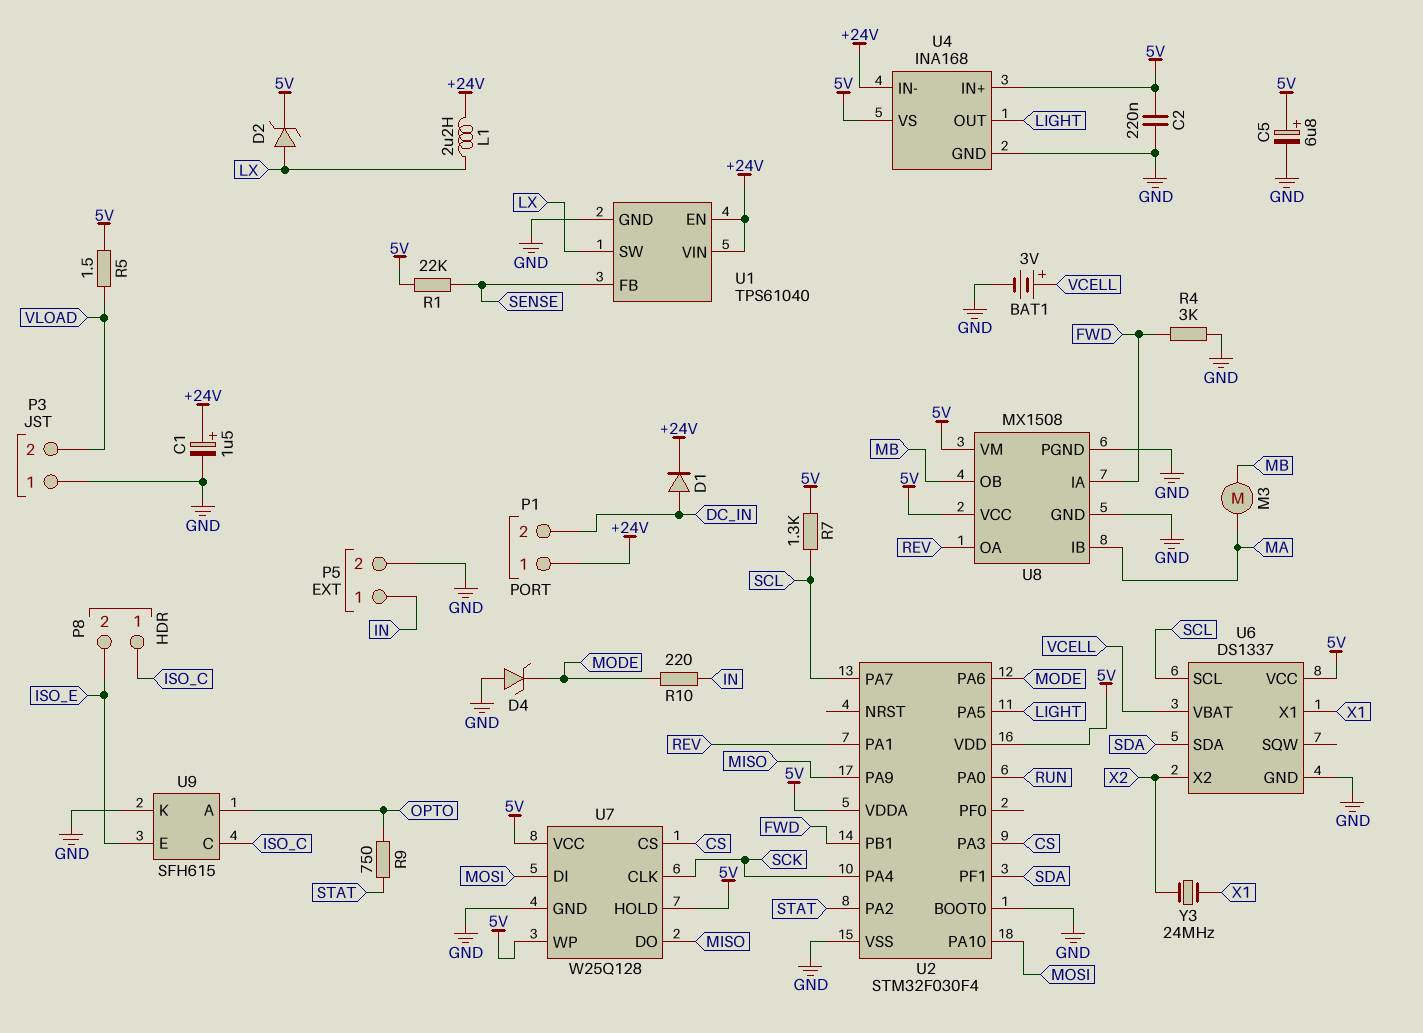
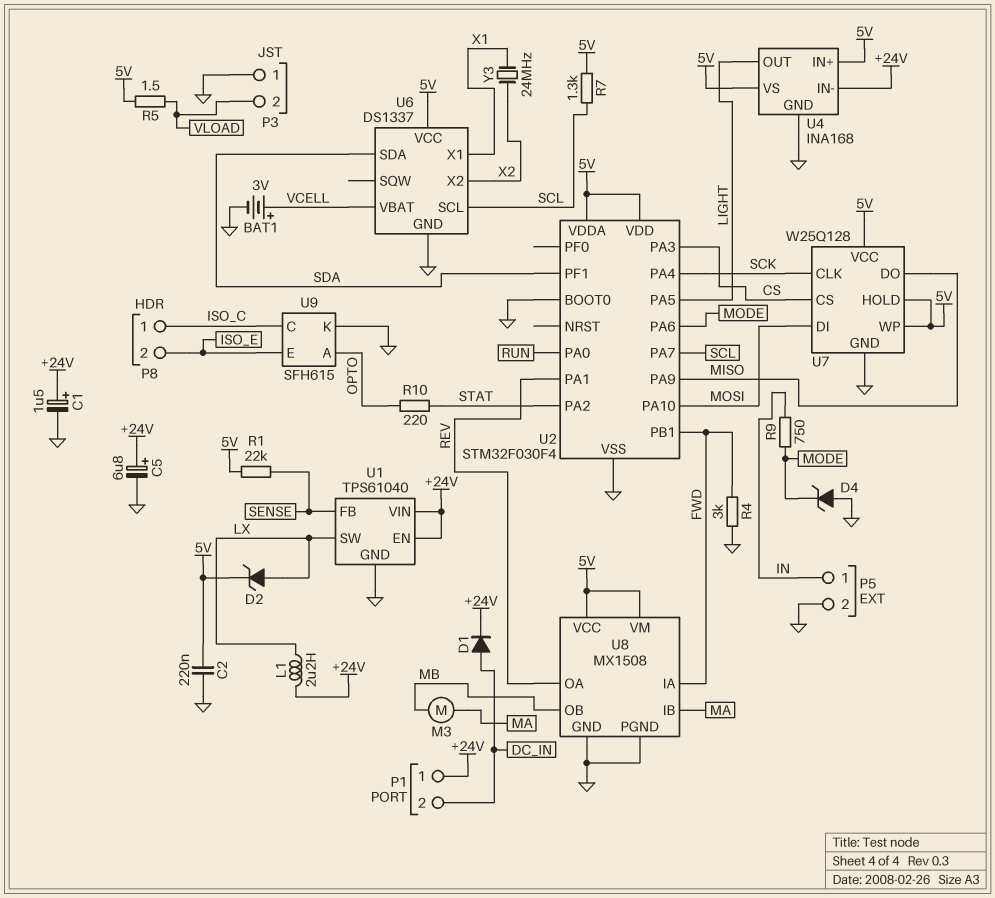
C5: 6.8uF (plus 5V, minus GND) -> 6.8uF (plus +24V, minus GND)
R9: 750 (OPTO, STAT) -> 750 (IN, MODE)
R10: 220 (IN, MODE) -> 220 (OPTO, STAT)

